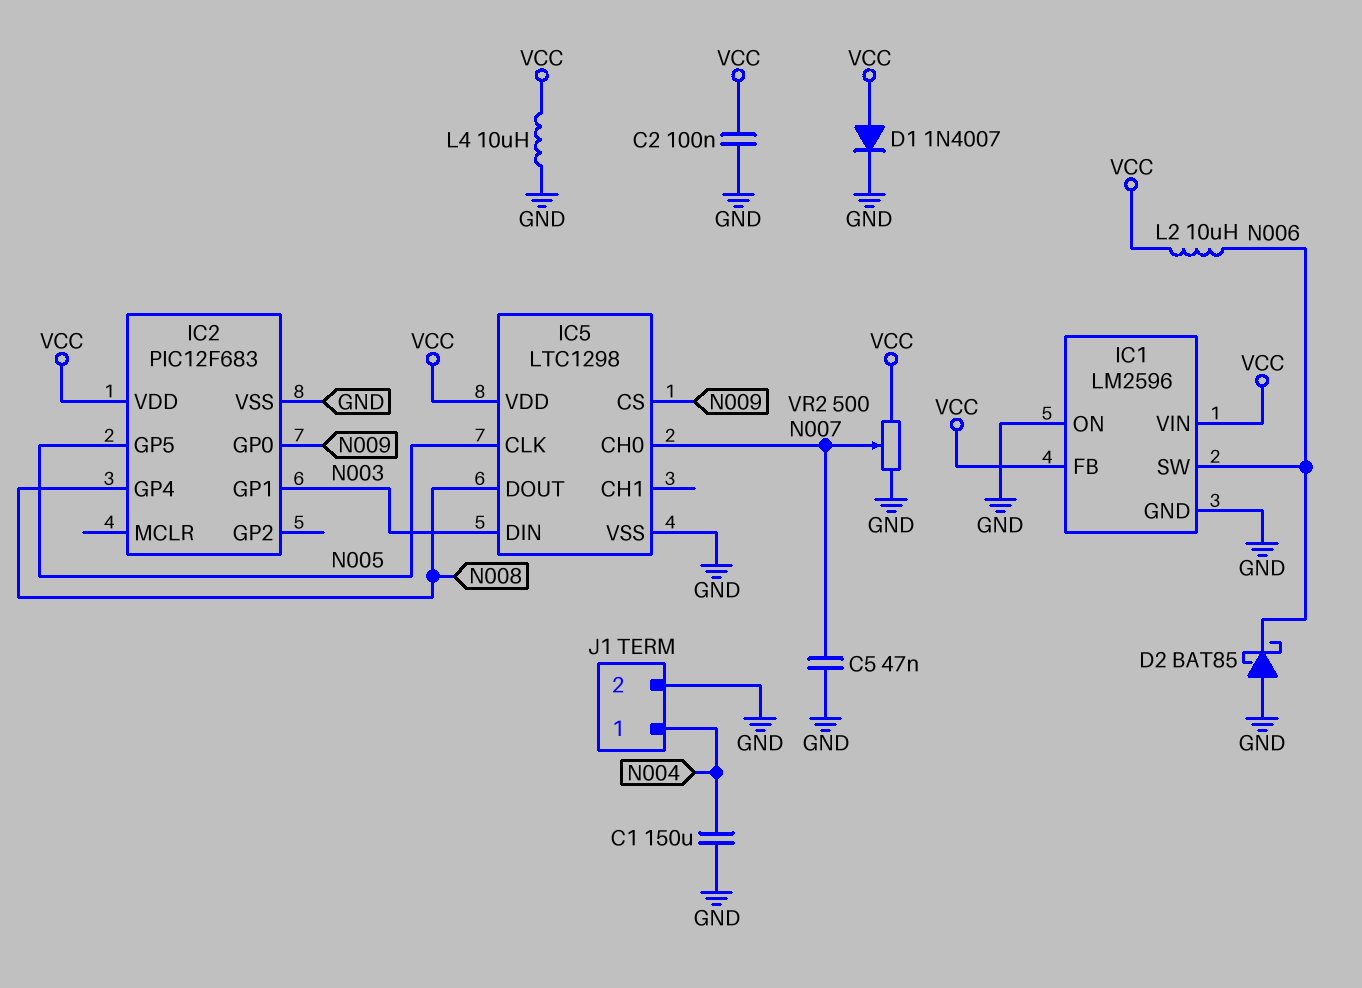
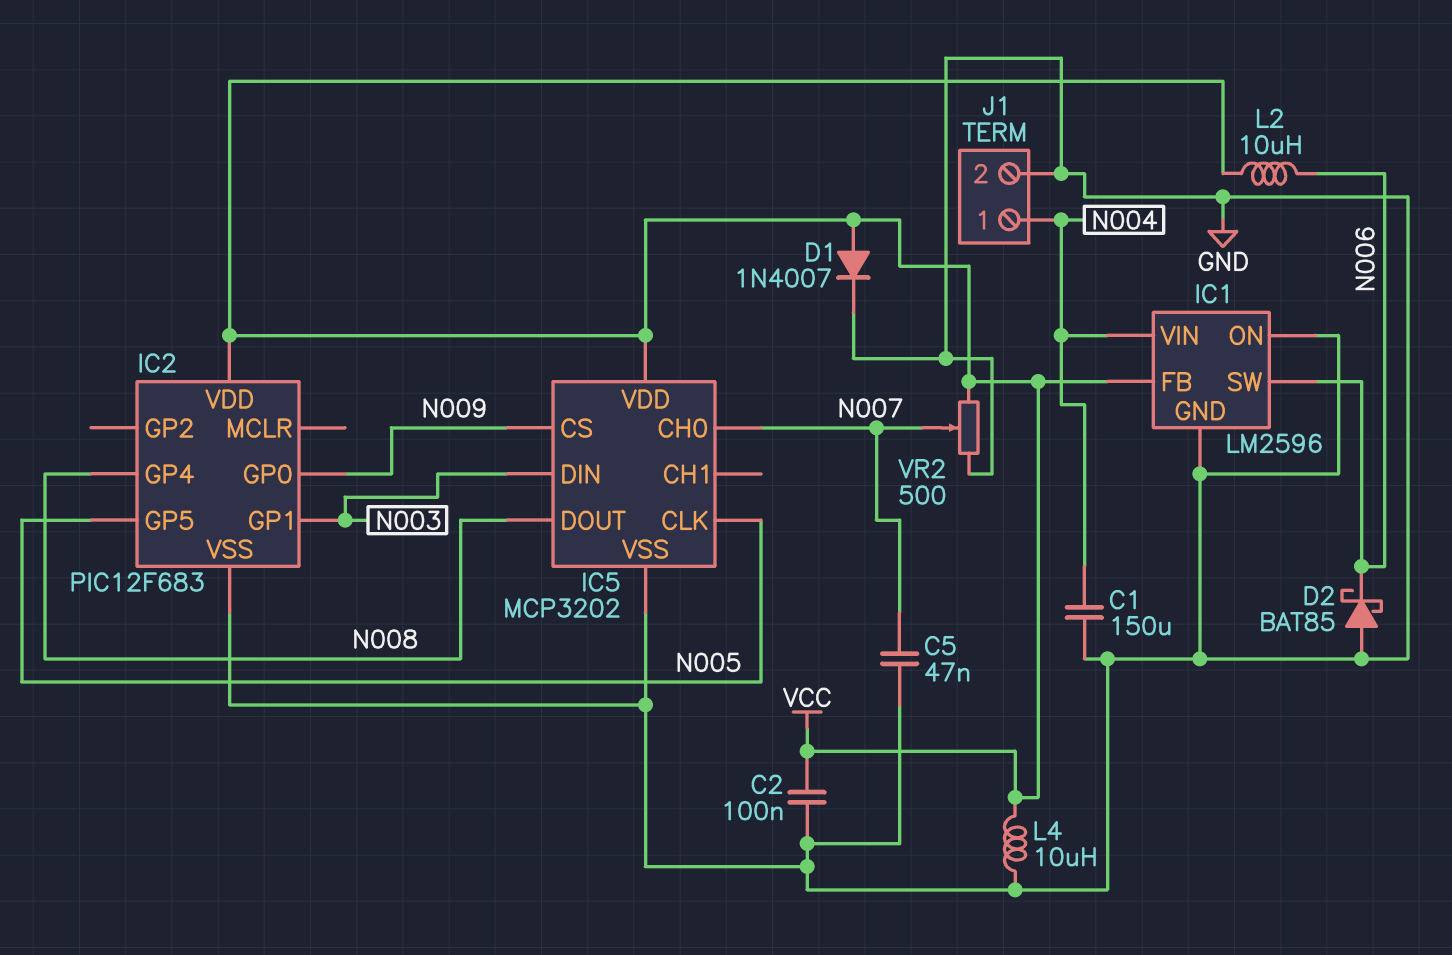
IC1 pin VIN: VCC -> N004
IC5: LTC1298 -> MCP3202

